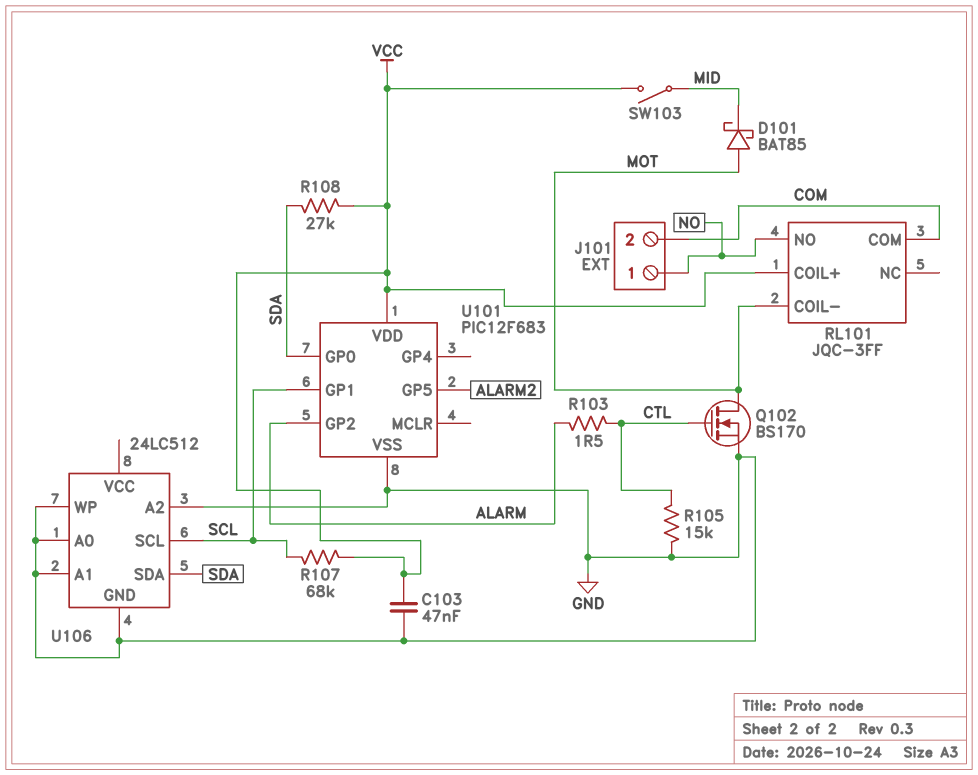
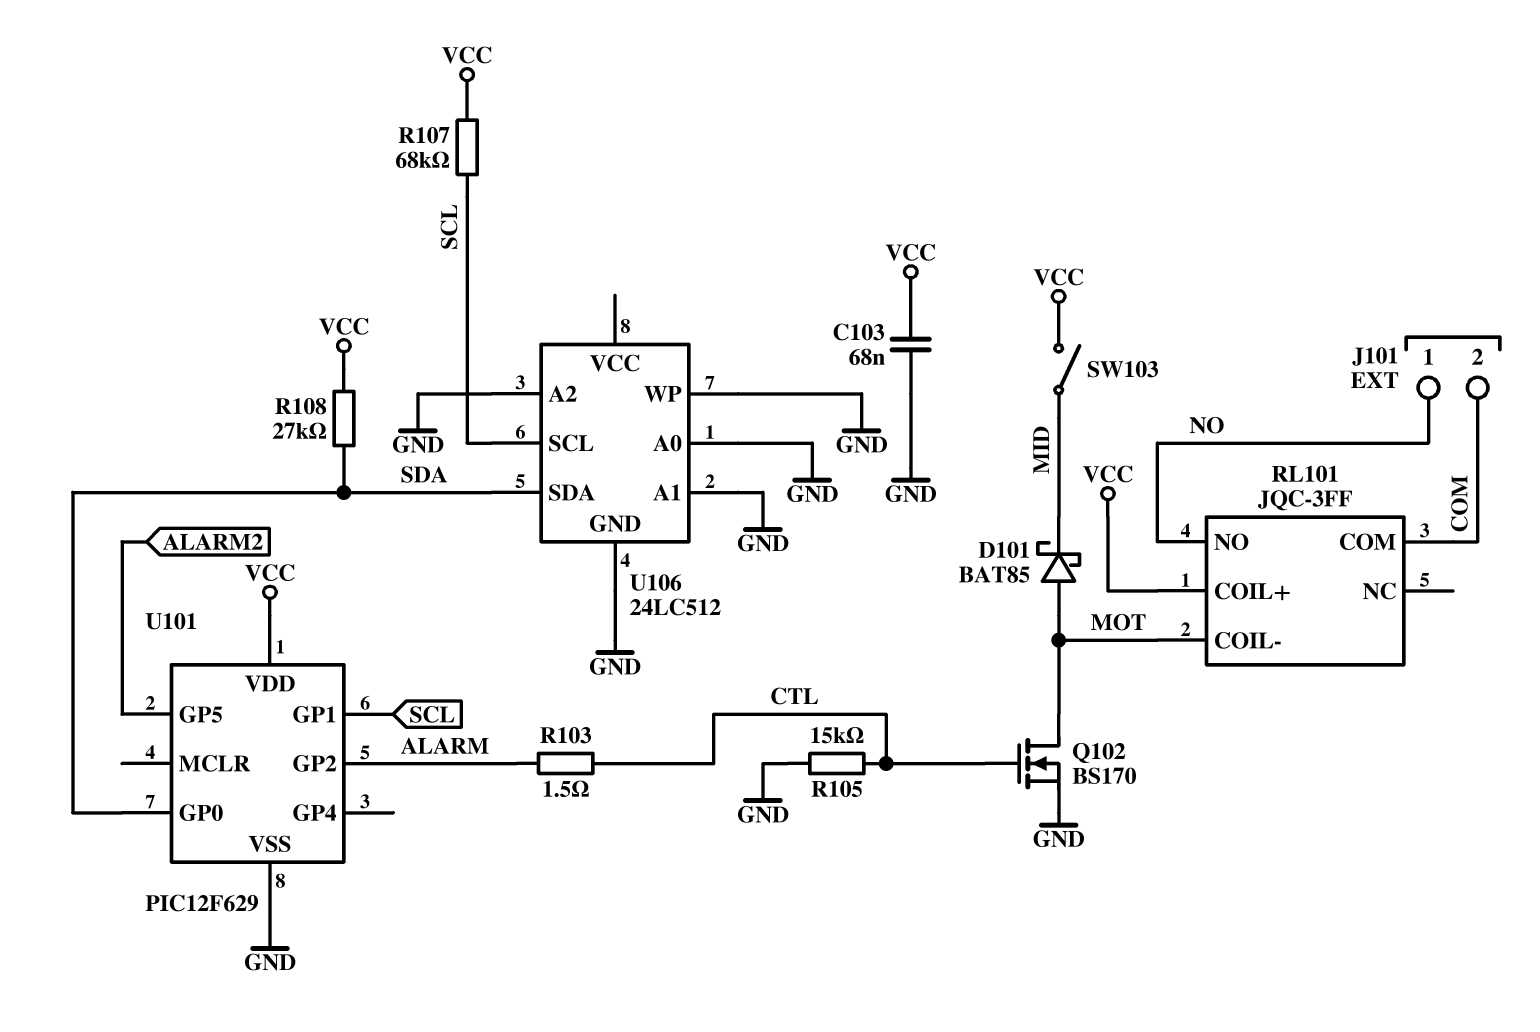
C103: 47nF (GND, VCC) -> 68nF (GND, VCC)
U101: PIC12F683 -> PIC12F629

